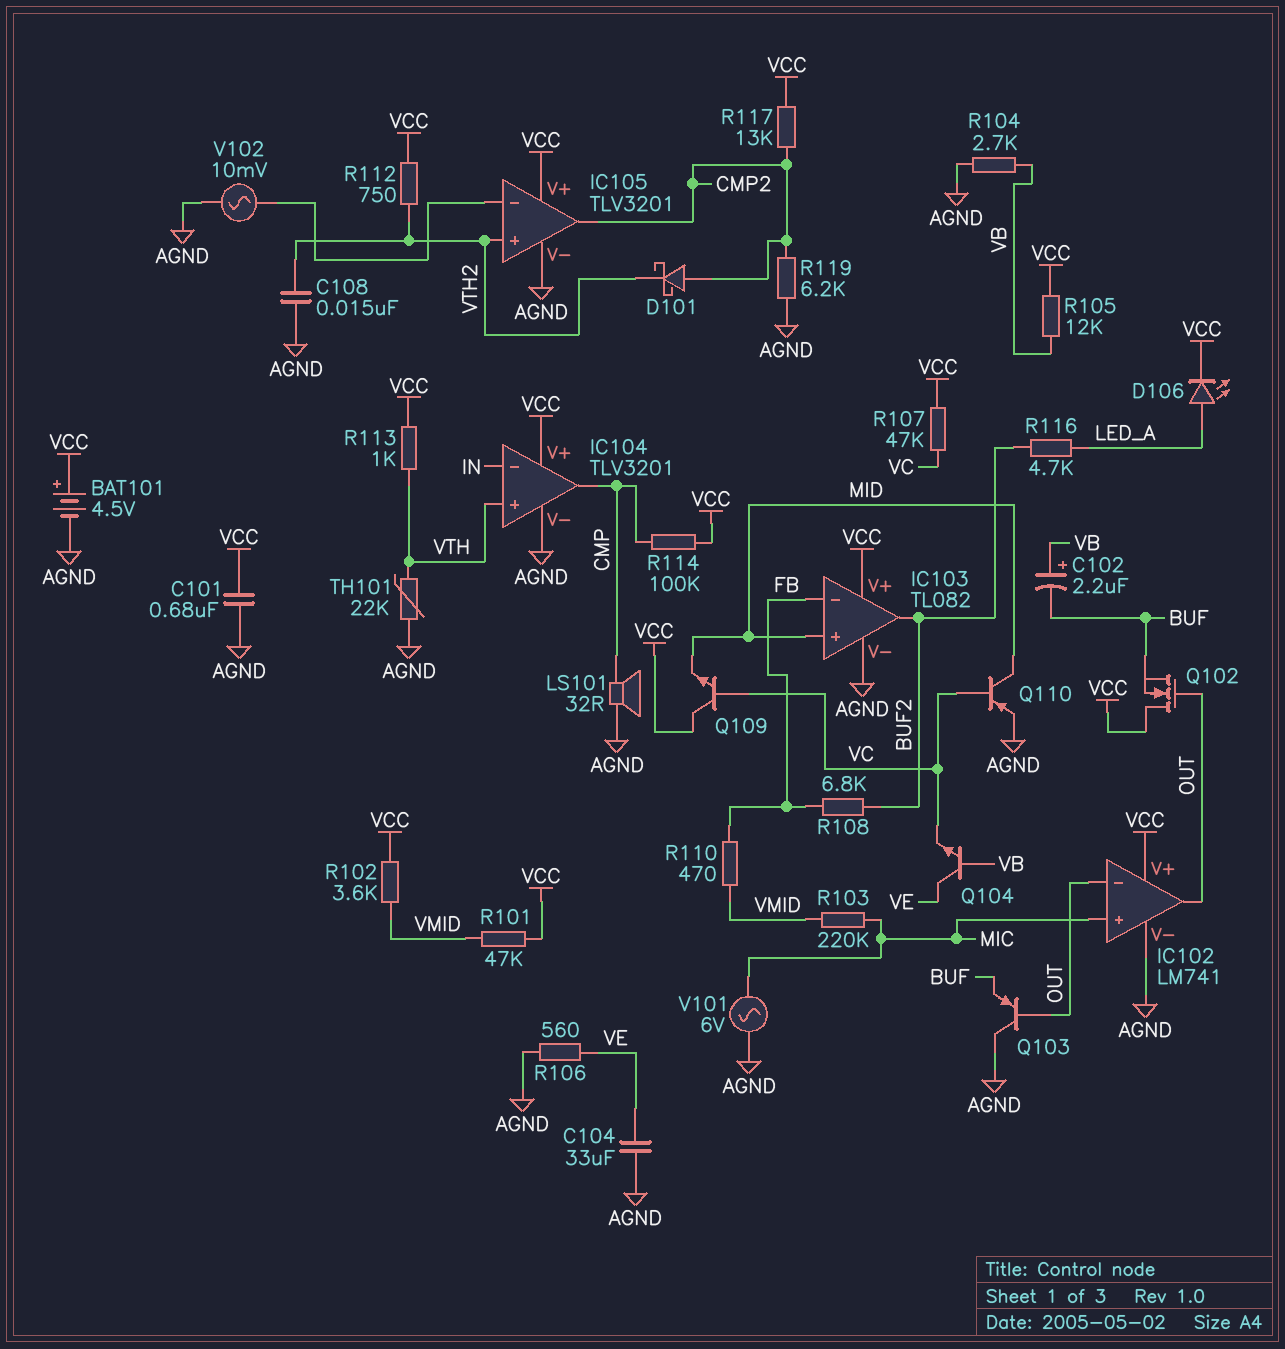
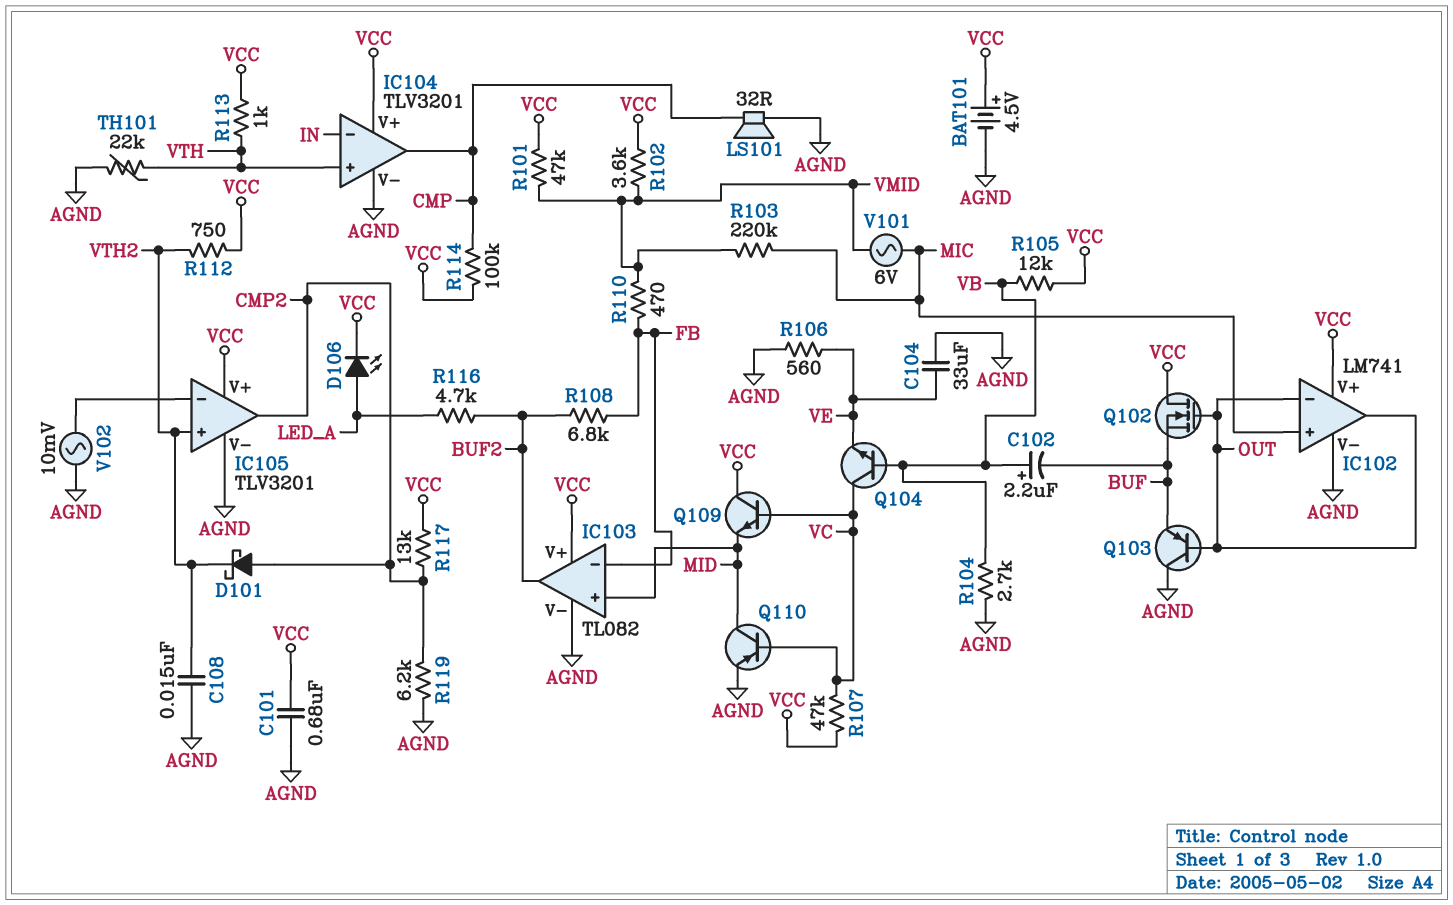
Q104: NPN (B VB, C VE, E VC) -> NPN (B VB, C VC, E VE)
V101: AC 6V (AGND, MIC) -> AC 6V (MIC, VMID)

